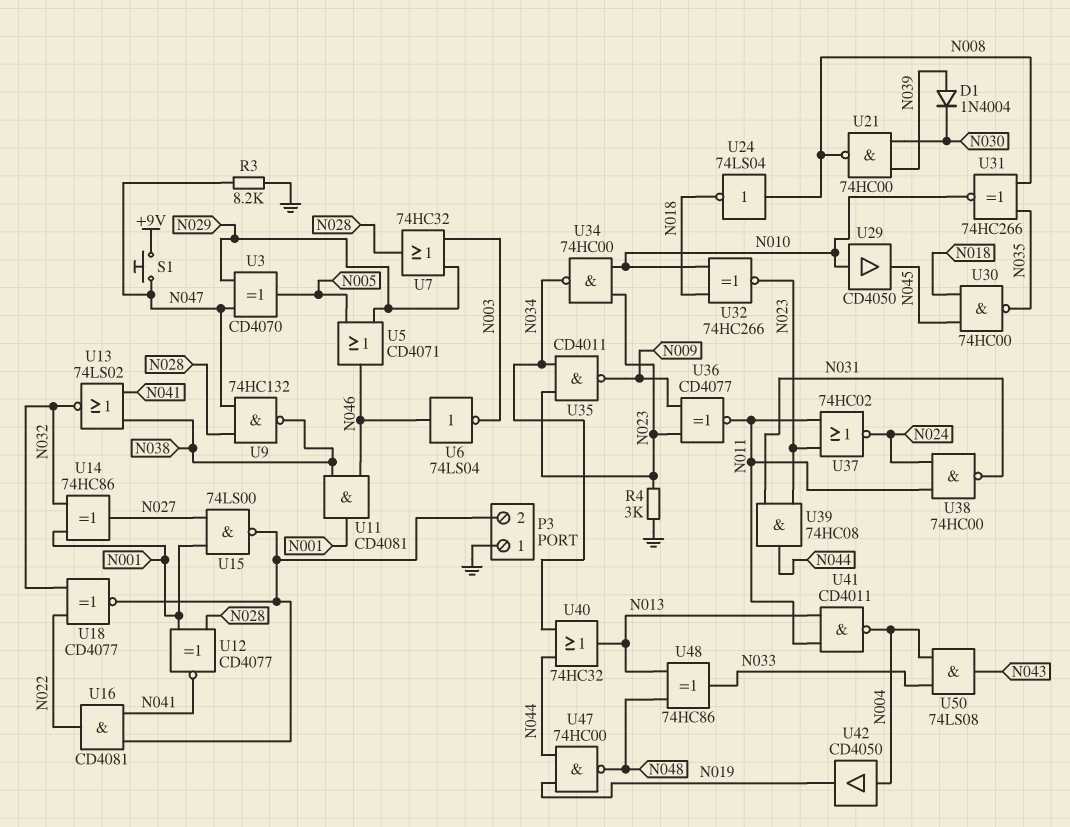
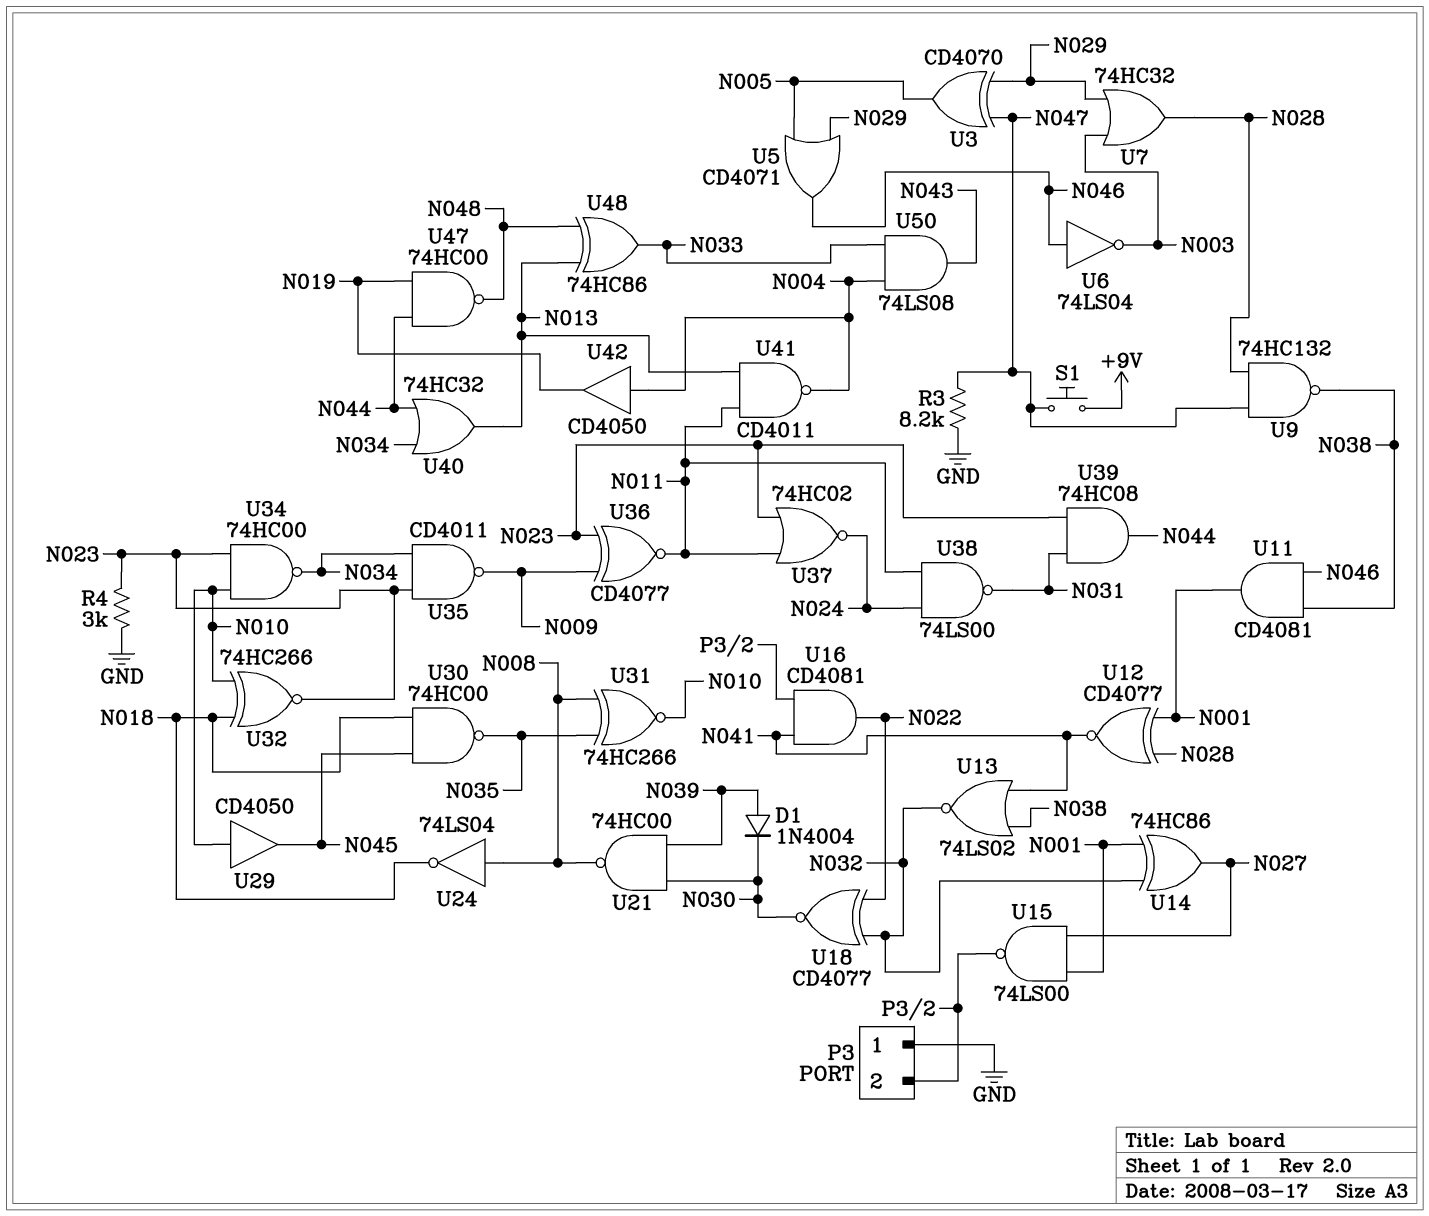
U18: XNOR CD4077 (in N022, in N032, out P3/2) -> XNOR CD4077 (in N022, in N032, out N030)
U38: NAND 74HC00 (in N011, in N024, out N031) -> NAND 74LS00 (in N011, in N024, out N031)

